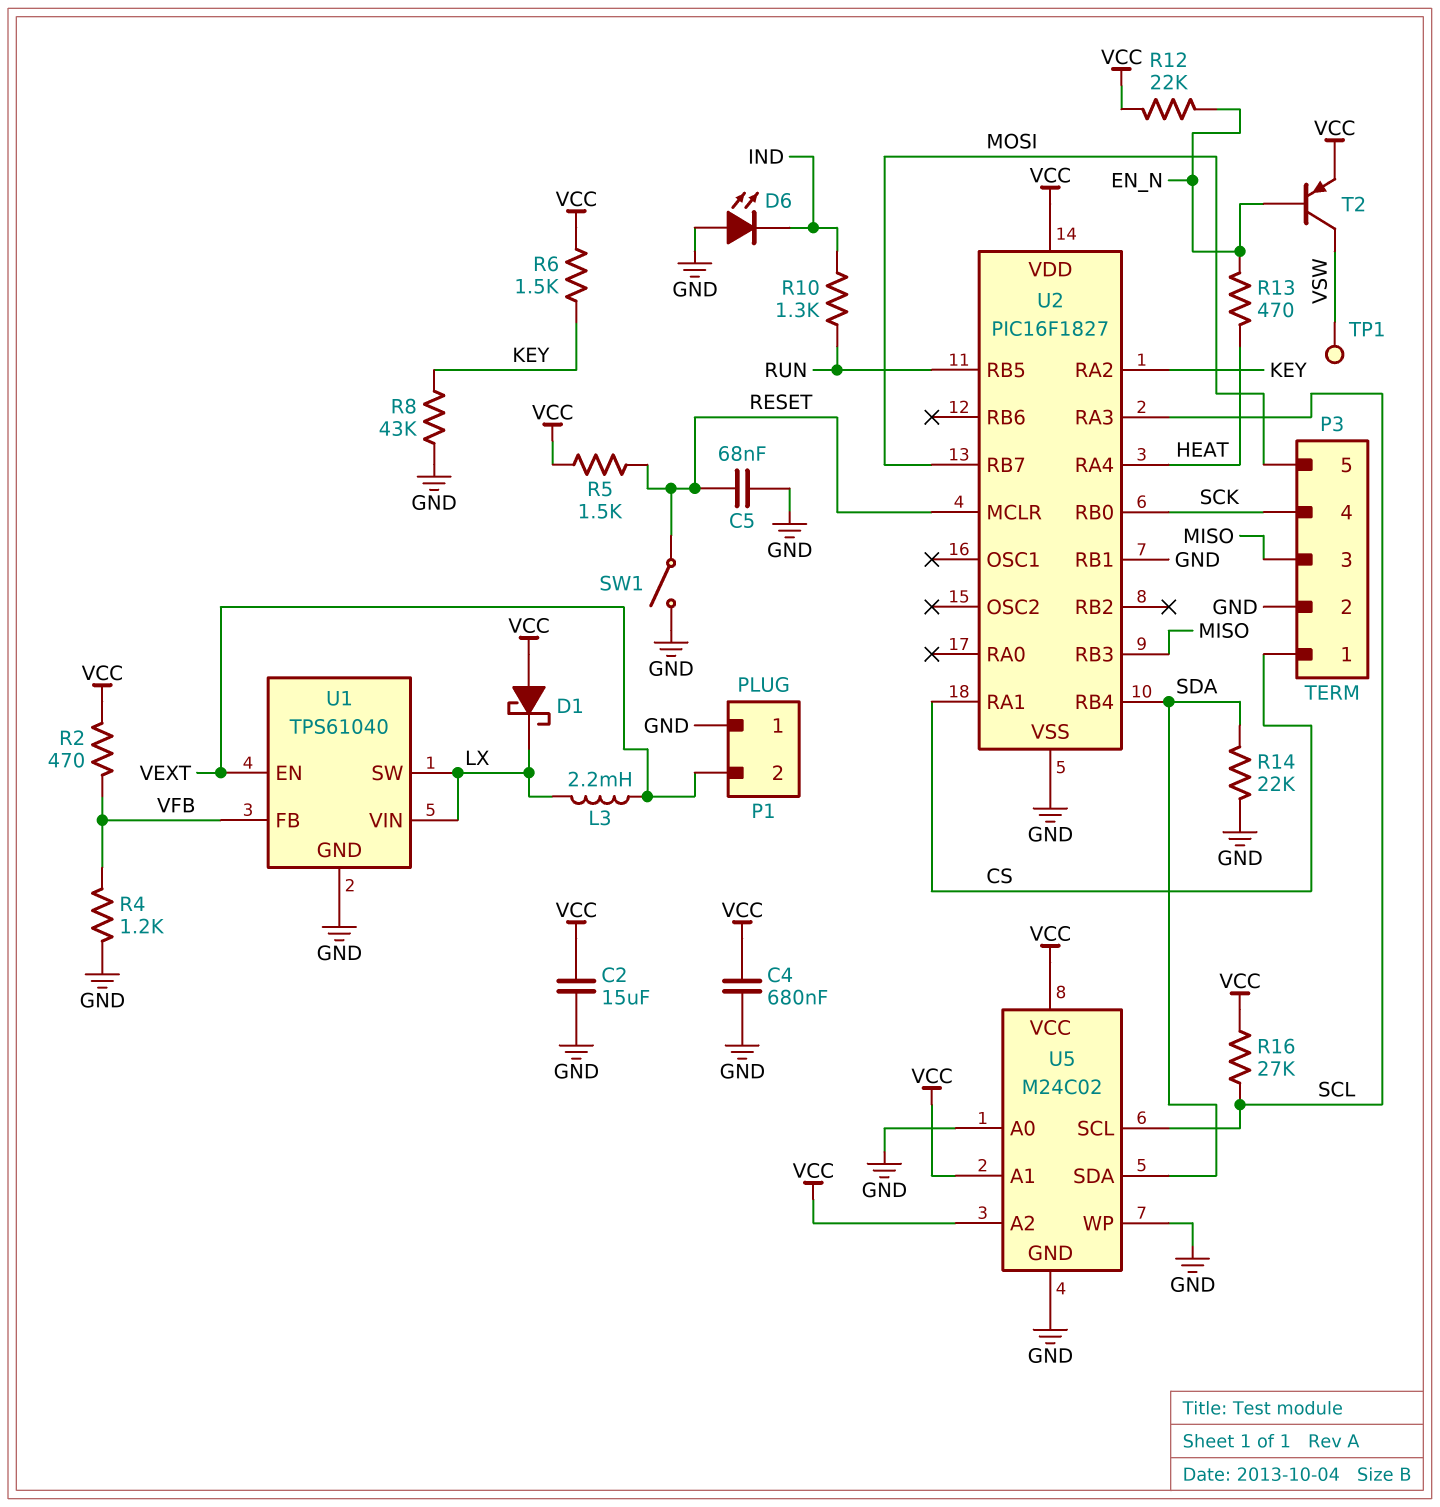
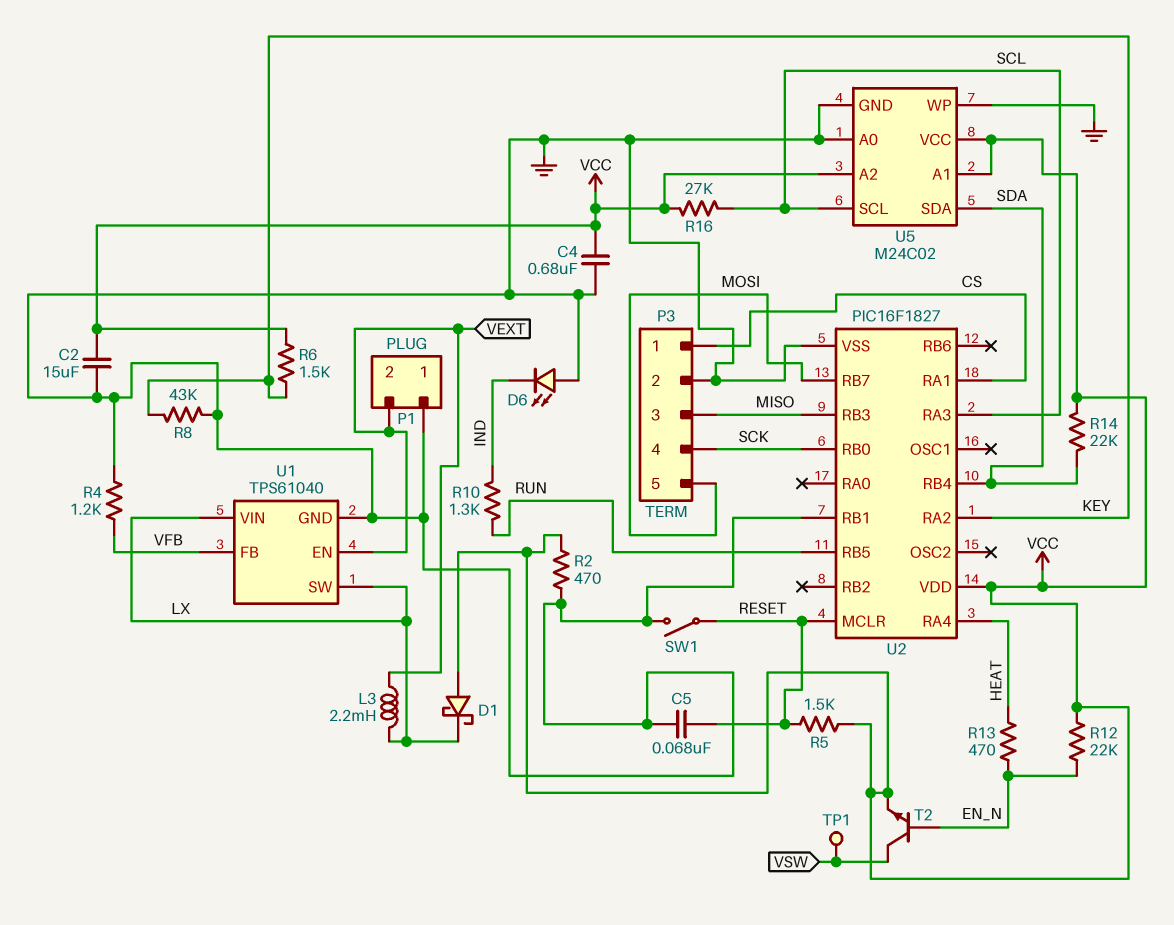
R2: 470 (VCC, VFB) -> 470 (GND, VCC)
R14: 22k (GND, SDA) -> 22k (SDA, VCC)
T2: PNP (B EN_N, C VSW, E VCC) -> NPN (B EN_N, C VSW, E VCC)

